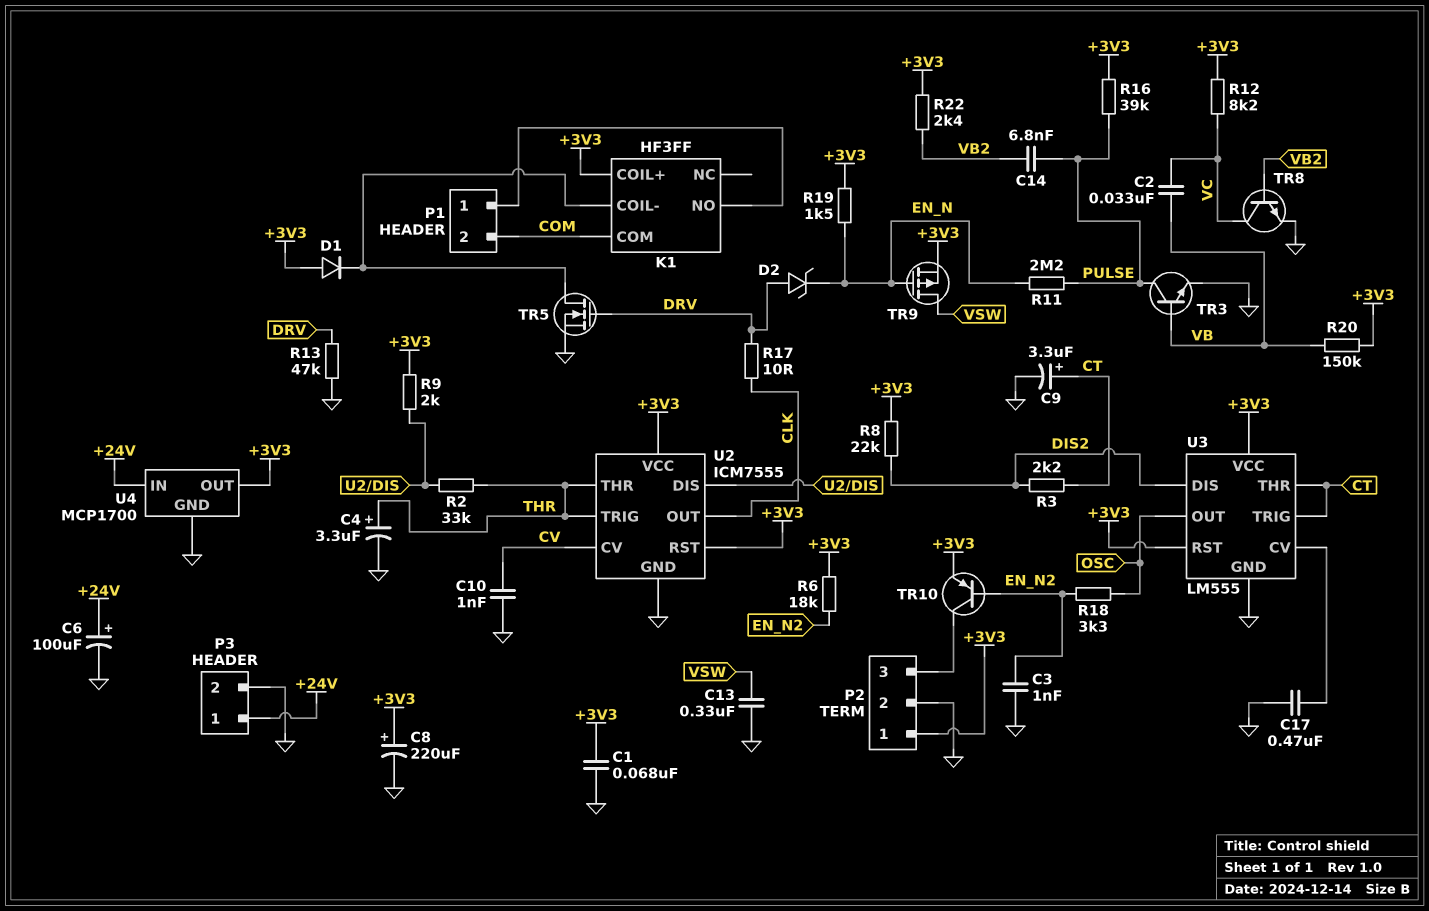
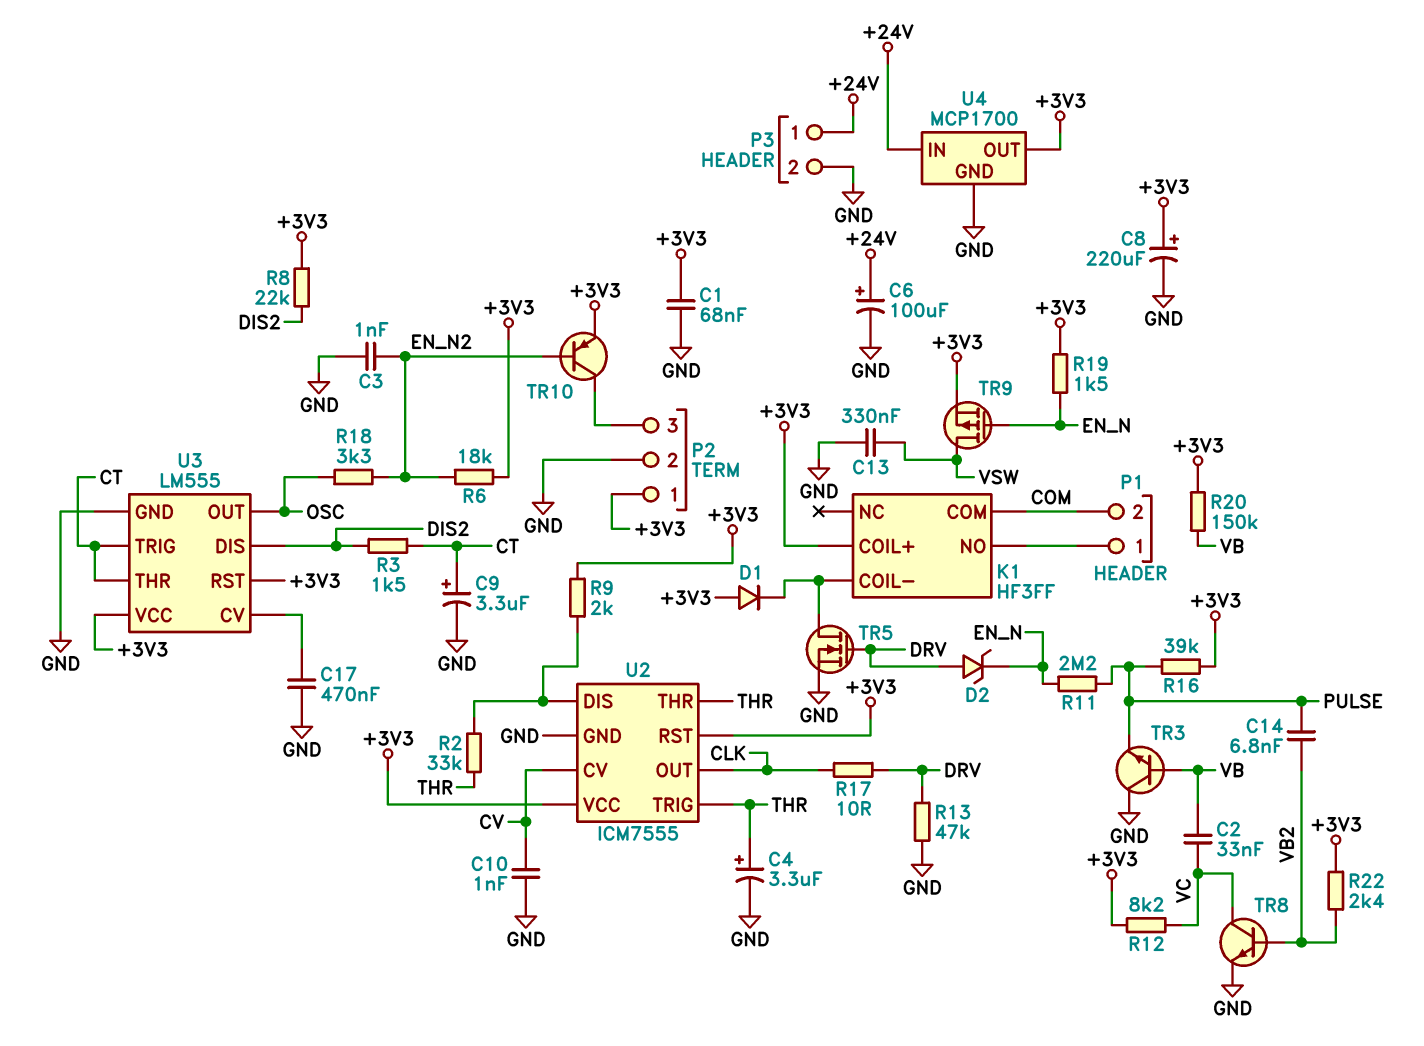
R3: 2.2k (CT, DIS2) -> 1.5k (CT, DIS2)
TR3: NPN (B VB, C PULSE, E GND) -> NPN (B VB, C GND, E PULSE)

